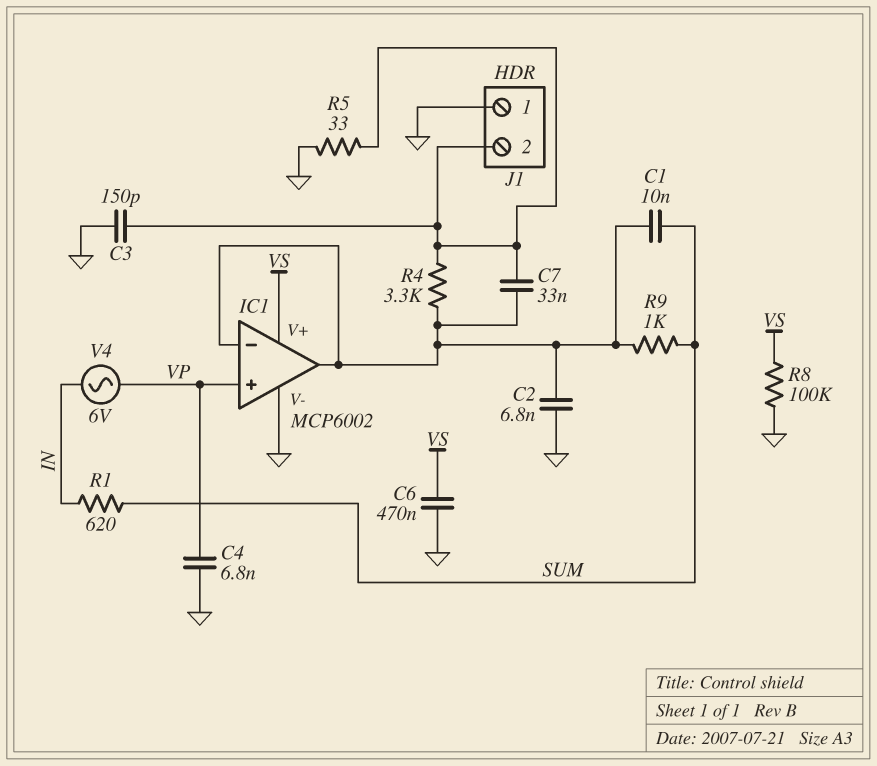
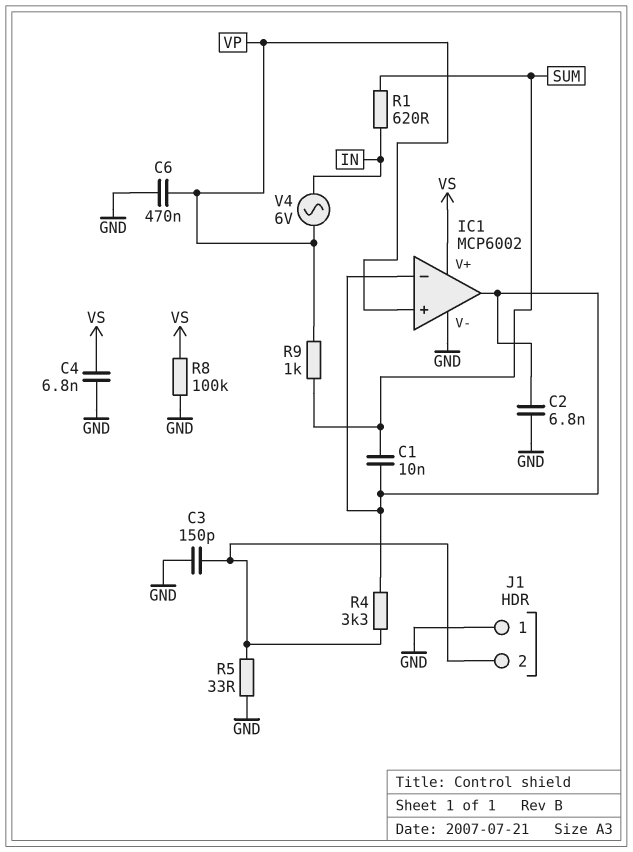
C4: 6.8nF (GND, VP) -> 6.8nF (GND, VS)
C6: 470nF (GND, VS) -> 470nF (GND, VP)
C7: 33nF (IC1/in-, J1/2) -> none
R9: 1k (IC1/in-, SUM) -> 1k (SUM, VP)

